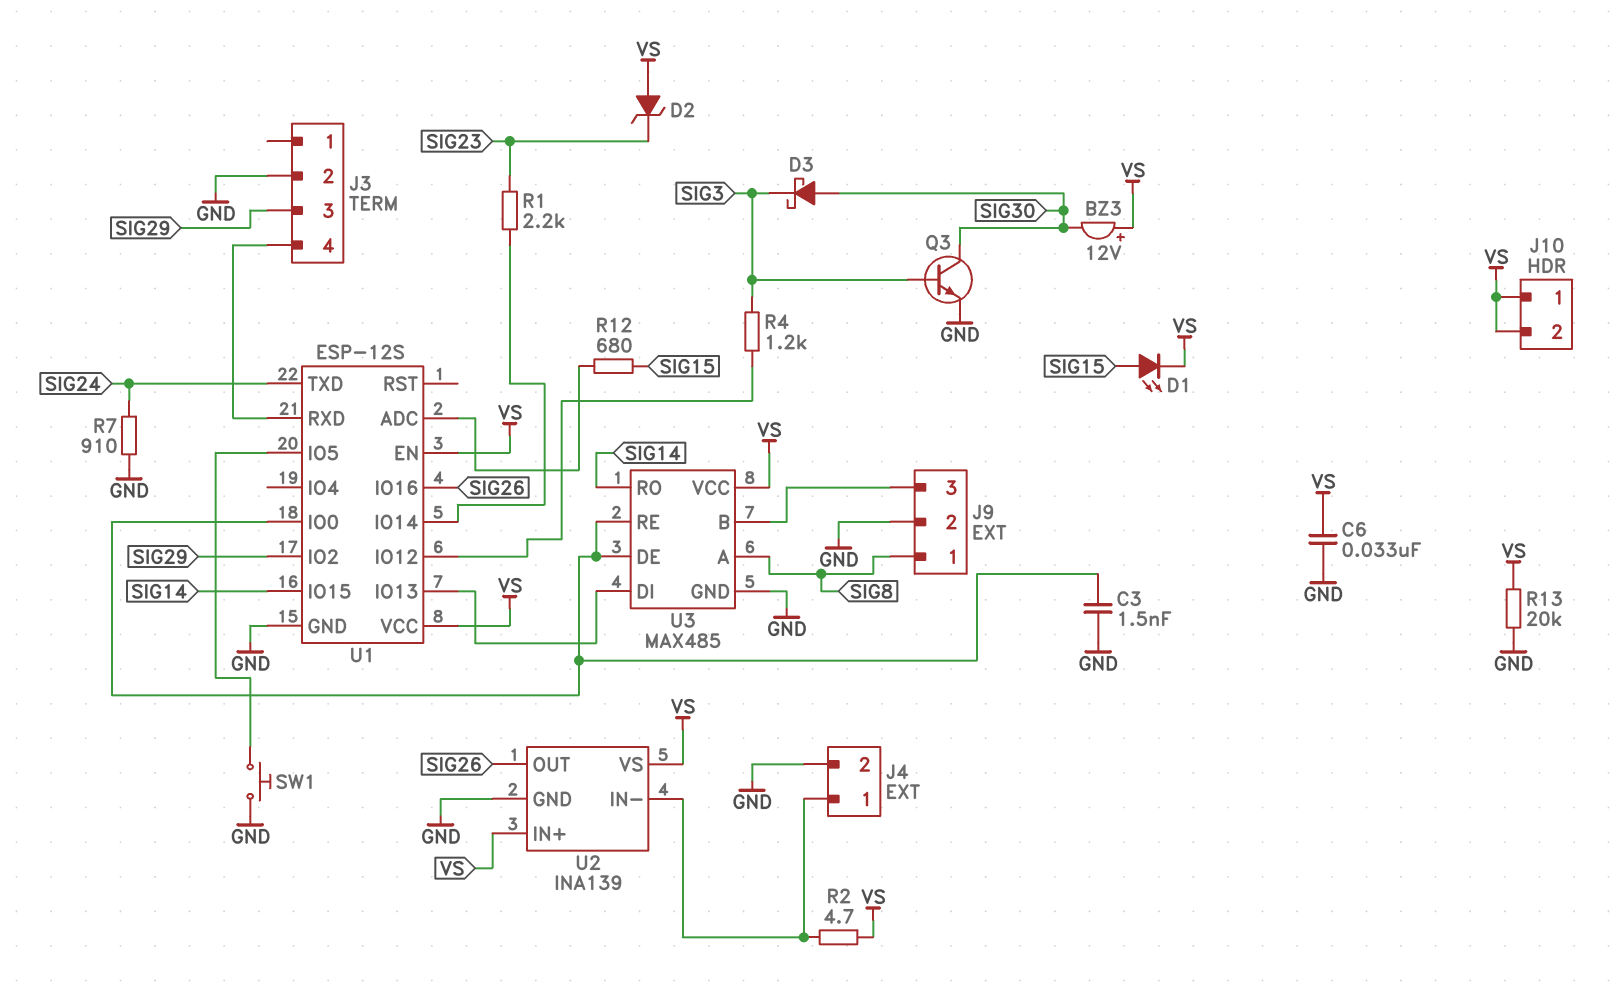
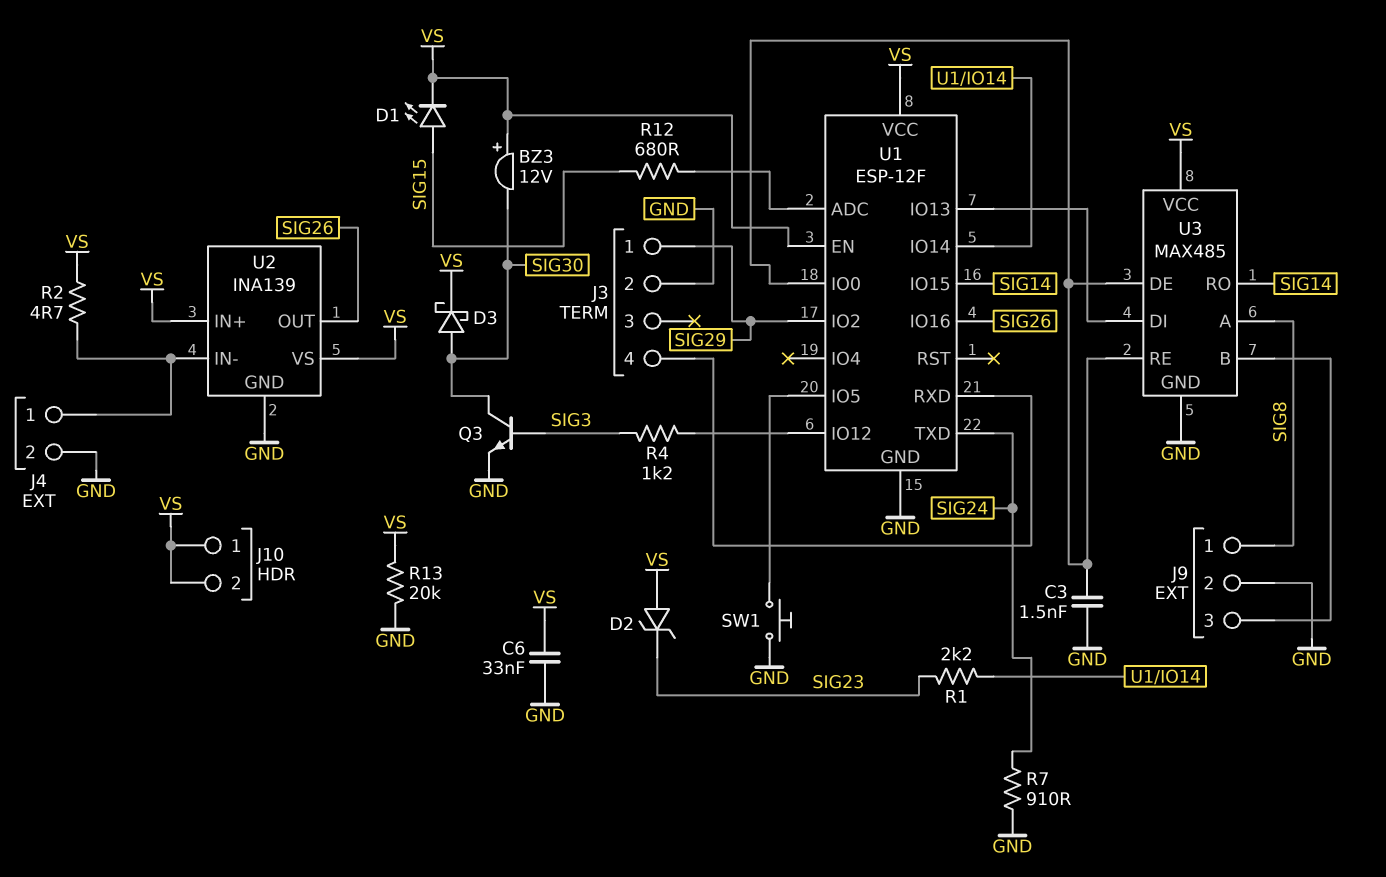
D3: schottky (A SIG30, K SIG3) -> schottky (A SIG30, K VS)
J3 pin 1: none -> SIG29
J3 pin 3: SIG29 -> none
U1: ESP-12S -> ESP-12F

